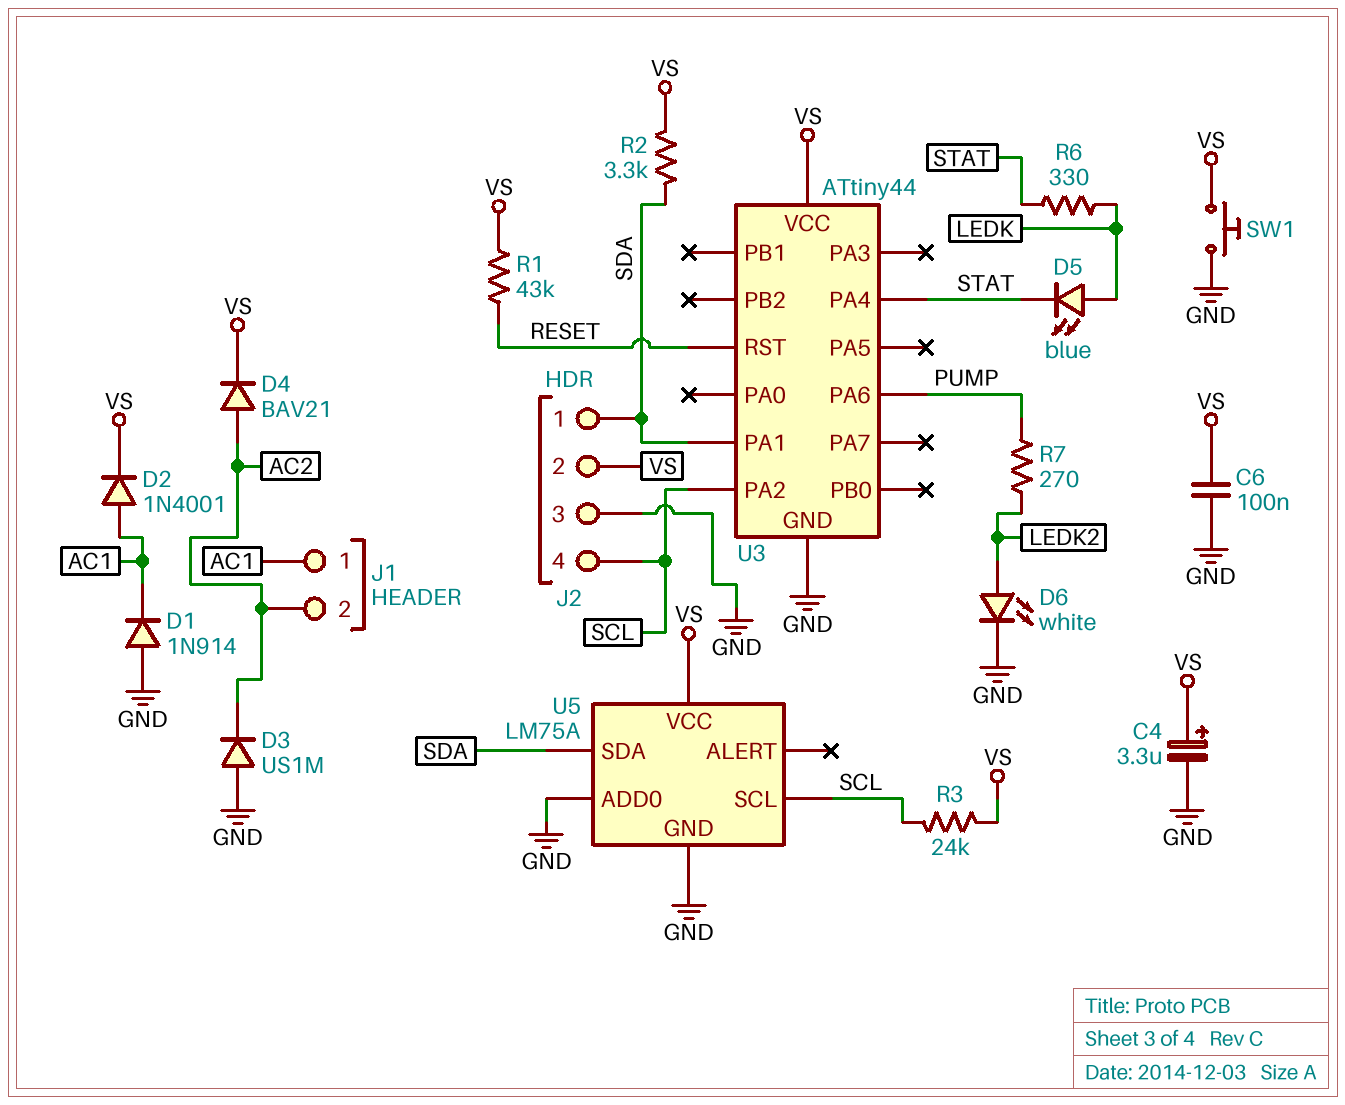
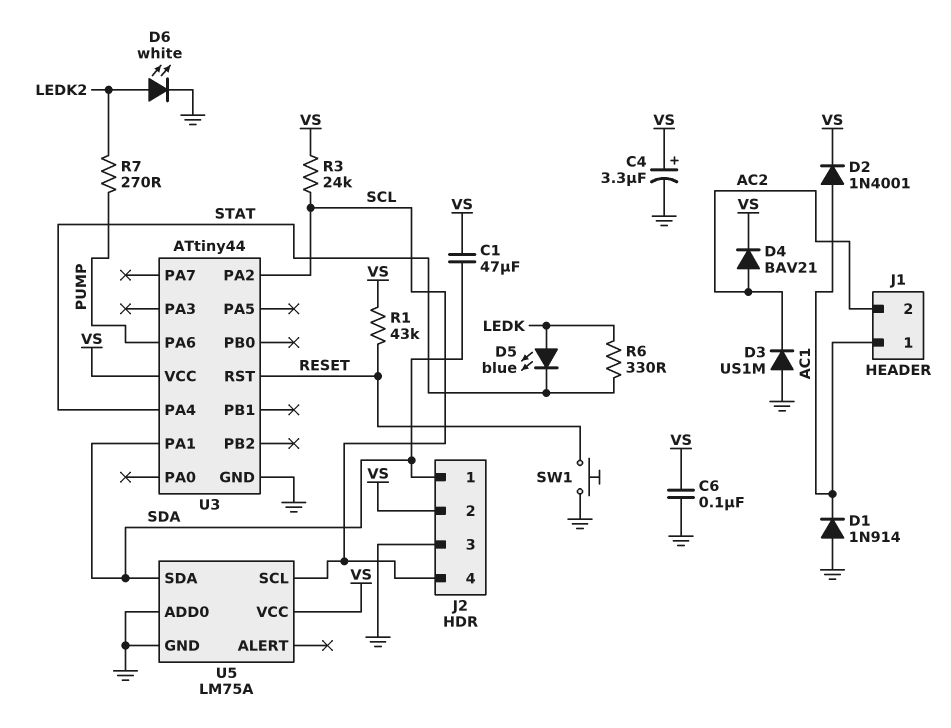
C1: none -> 47uF (SDA, VS)
R2: 3.3k (SDA, VS) -> none
SW1: button (GND, VS) -> button (GND, RESET)

